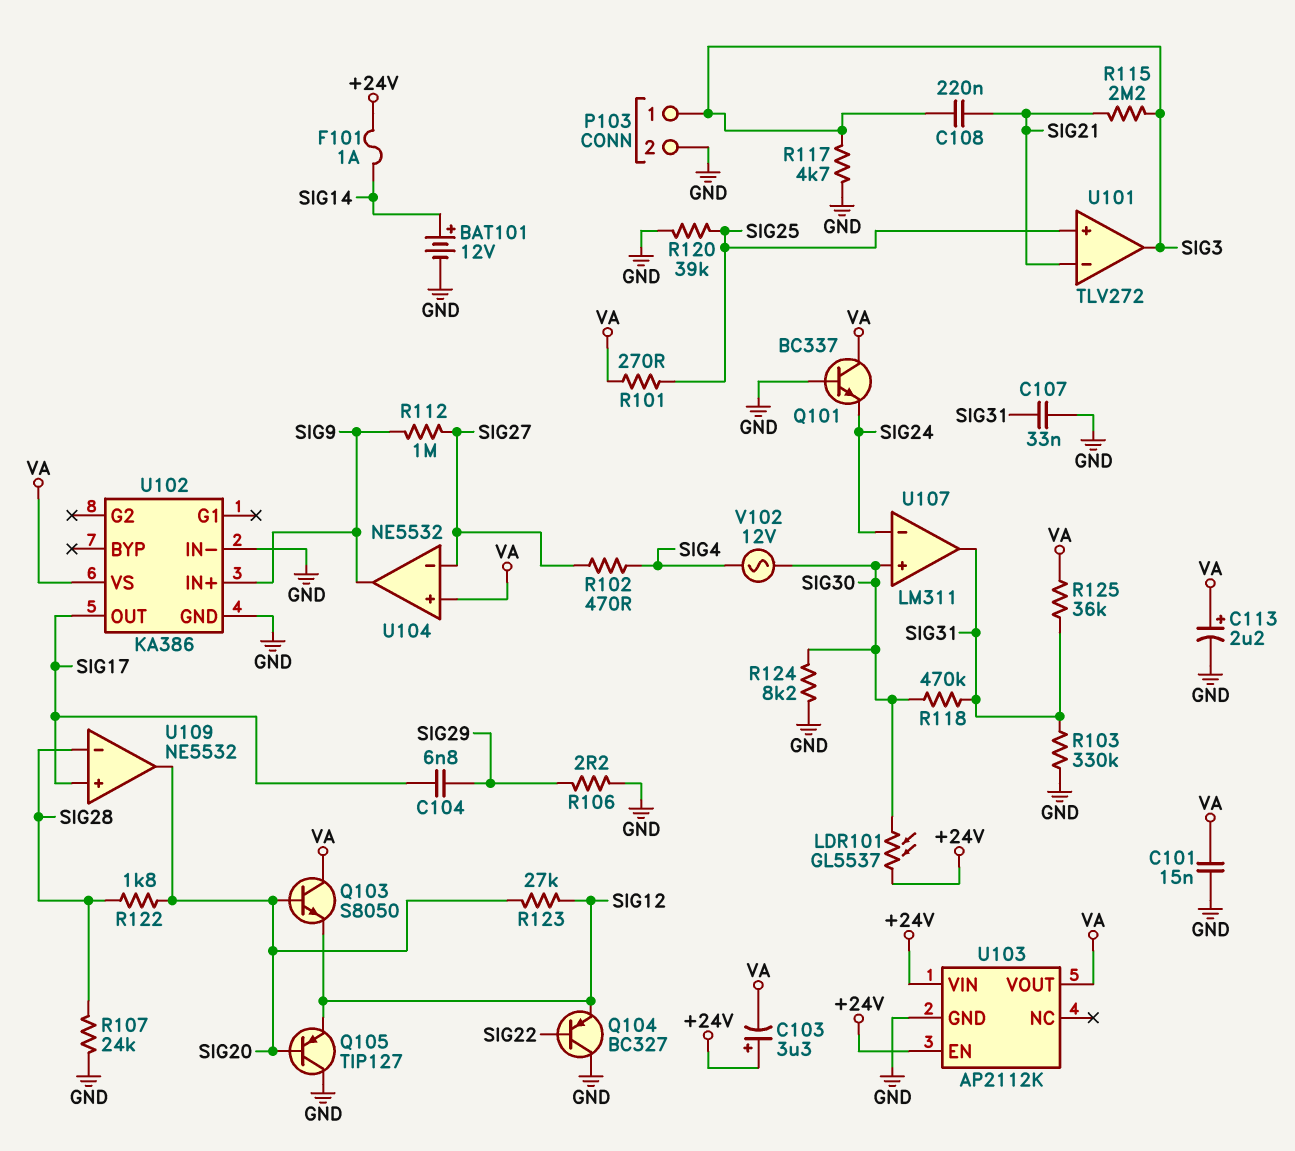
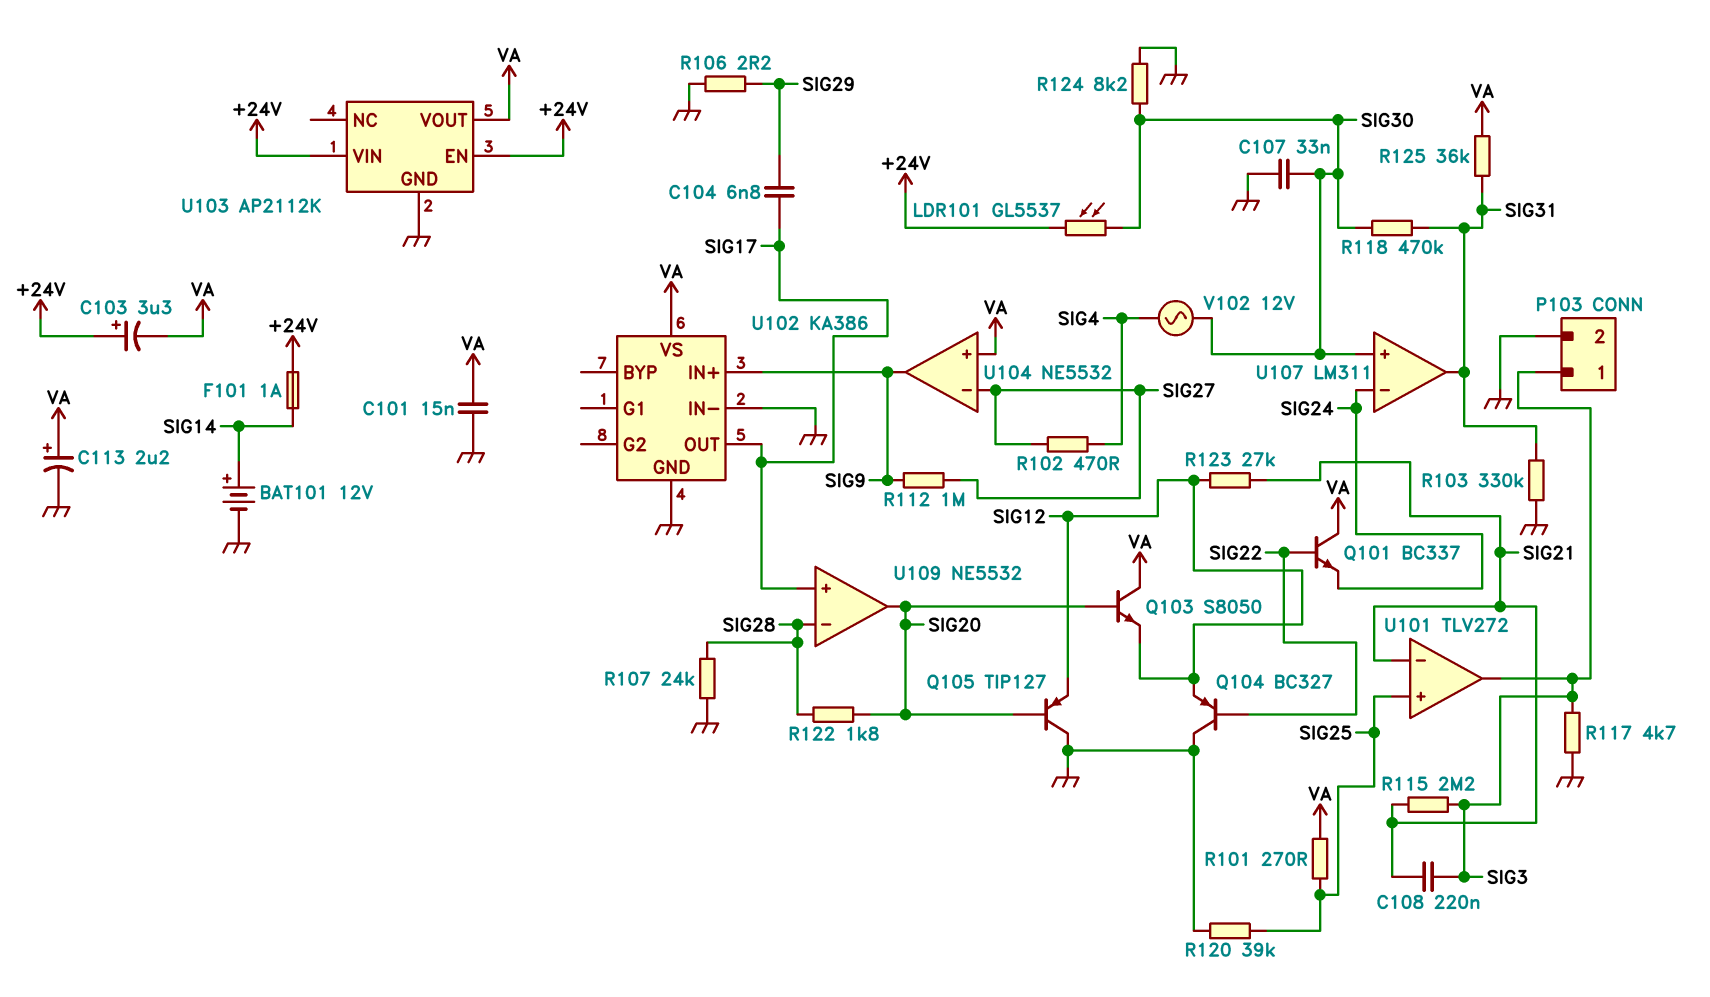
C107: 33nF (GND, SIG31) -> 33nF (GND, SIG30)
Q101: NPN BC337 (B GND, C VA, E SIG24) -> NPN BC337 (B SIG22, C VA, E SIG24)
R123: 27k (SIG12, SIG20) -> 27k (SIG12, SIG21)

